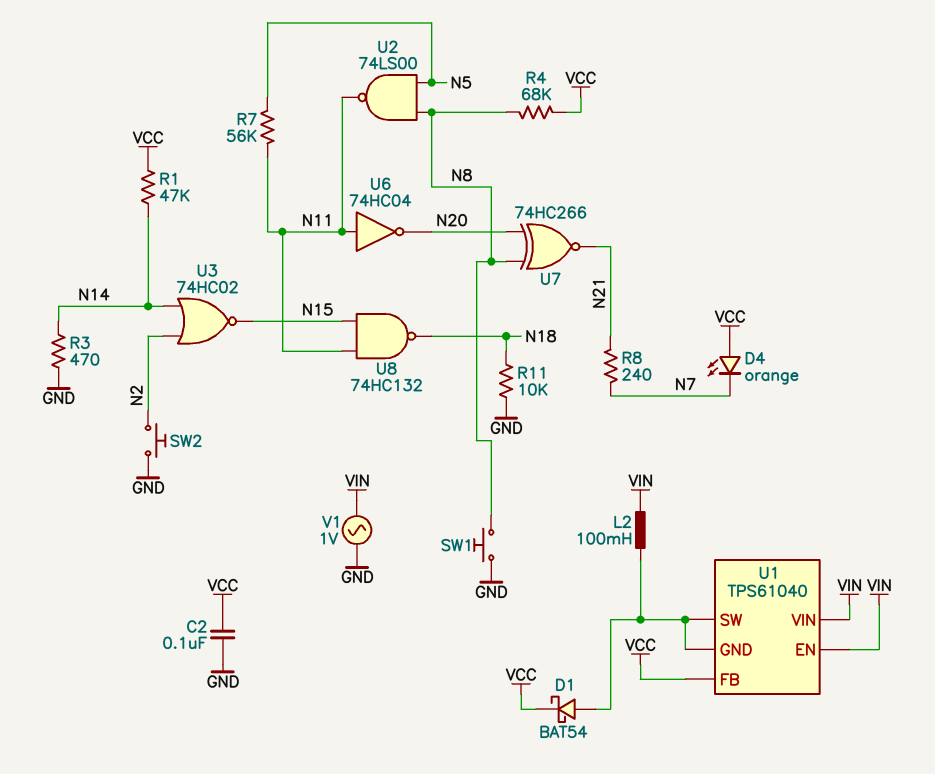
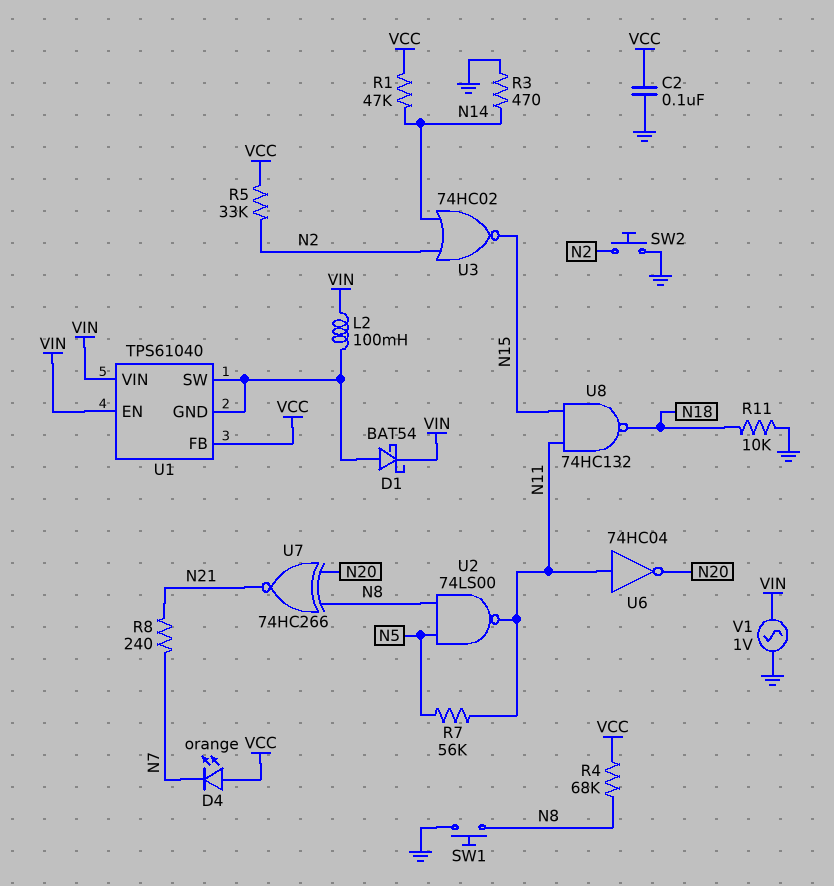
D1: schottky BAT54 (A U1/GND, K VCC) -> schottky BAT54 (A U1/GND, K VIN)
R5: none -> 33k (N2, VCC)

